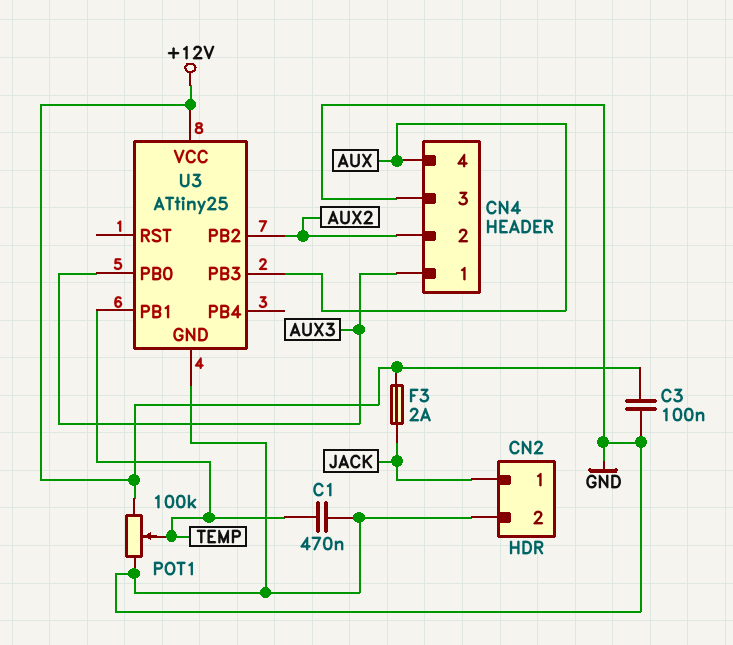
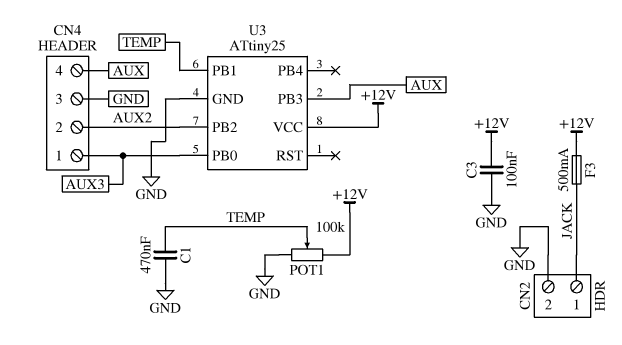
F3: 2A (+12V, JACK) -> 500mA (+12V, JACK)

